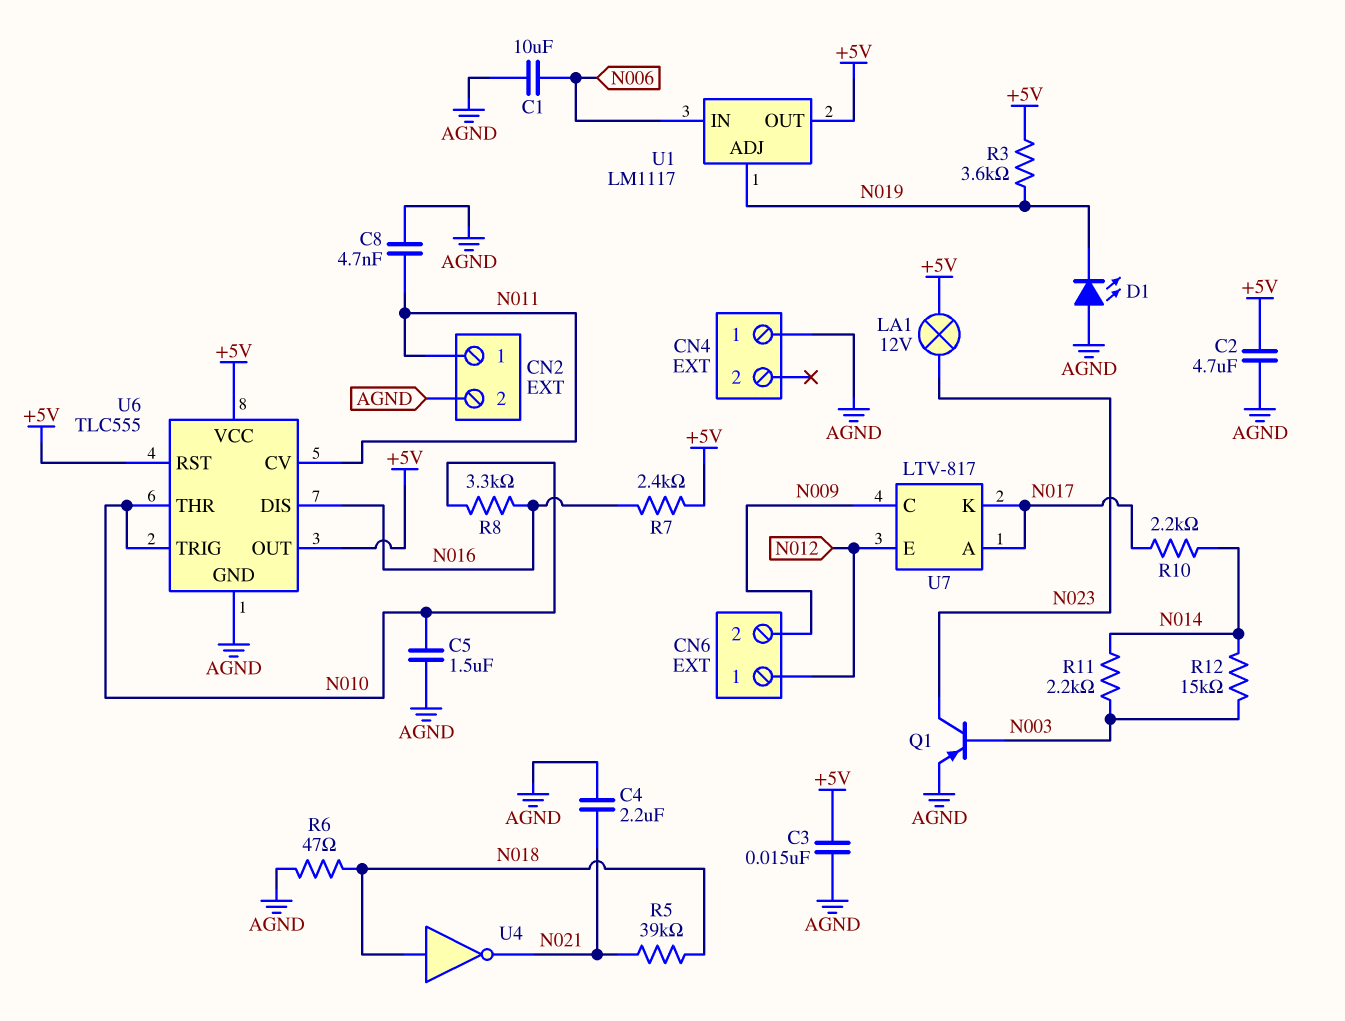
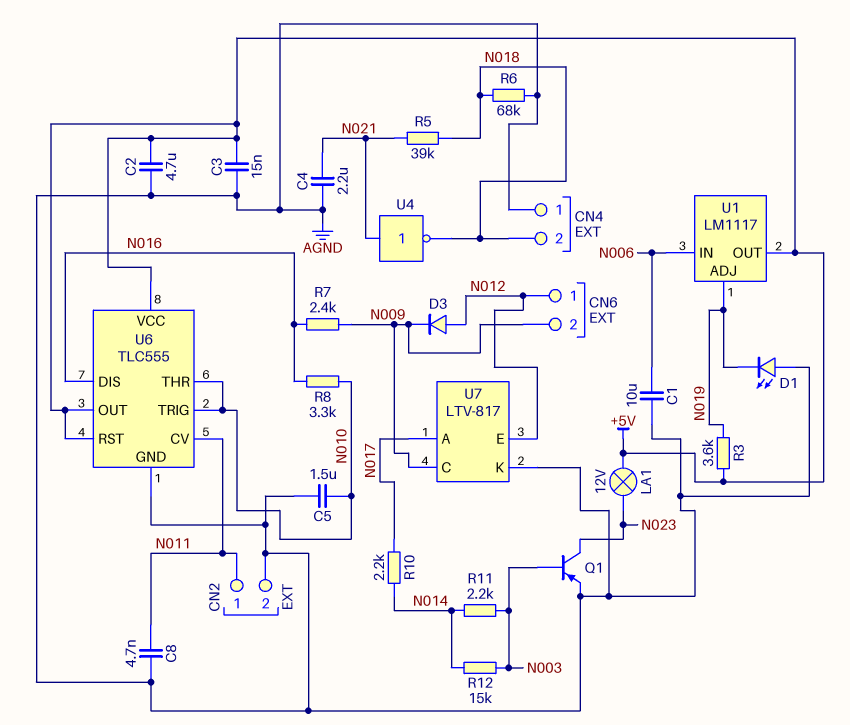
CN4 pin 2: none -> N018
D3: none -> diode (A N012, K N009)
R6: 47 (AGND, N018) -> 68k (AGND, N018)
R7: 2.4k (+5V, N016) -> 2.4k (N009, N016)
U4: NOT (in N018, out N021) -> NOT (in N021, out N018)
U7 pin K: N017 -> AGND

